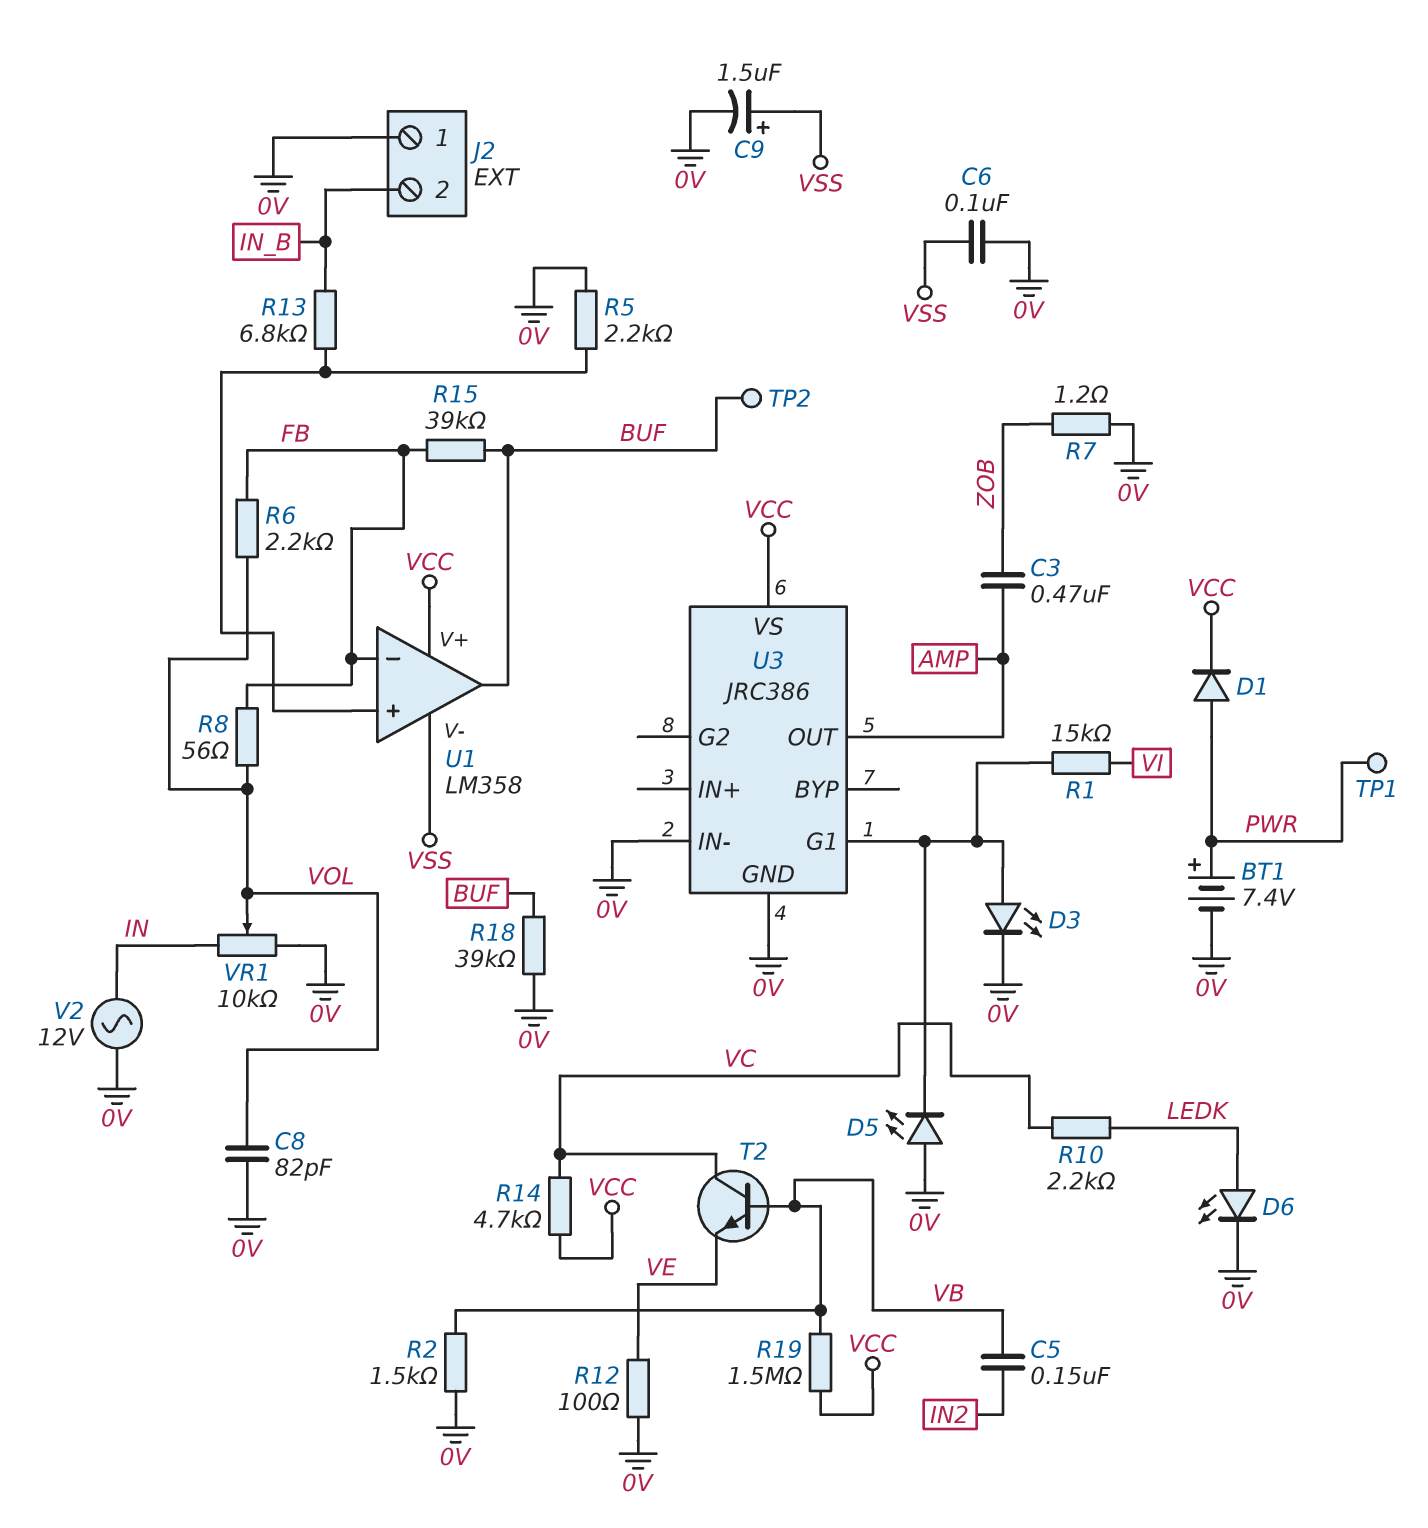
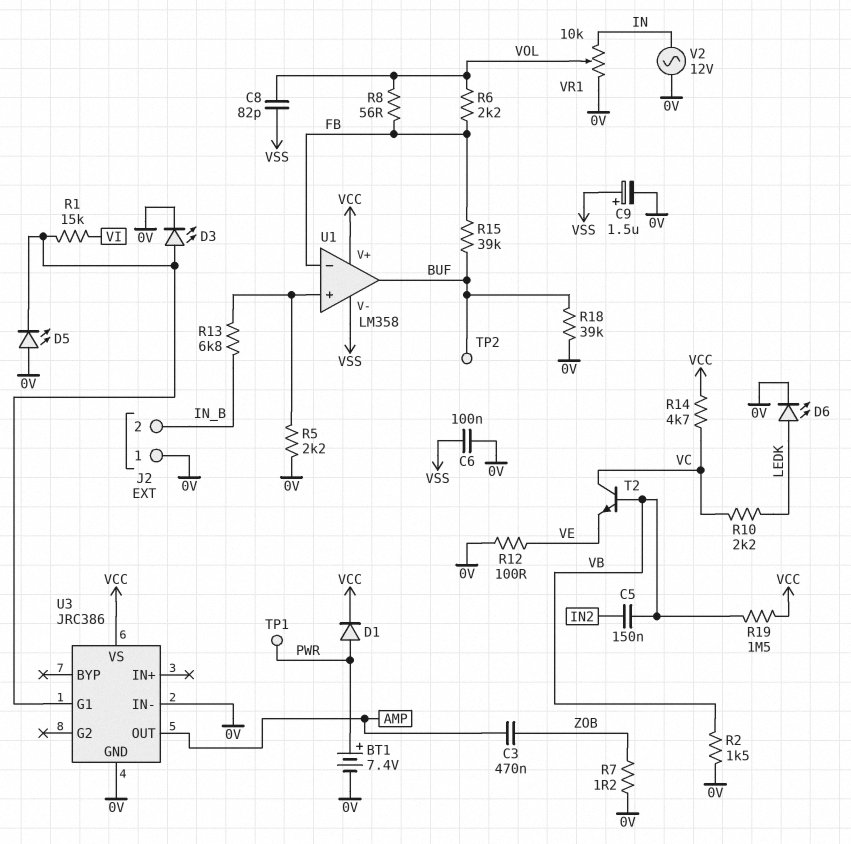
C8: 82pF (0V, VOL) -> 82pF (VOL, VSS)

